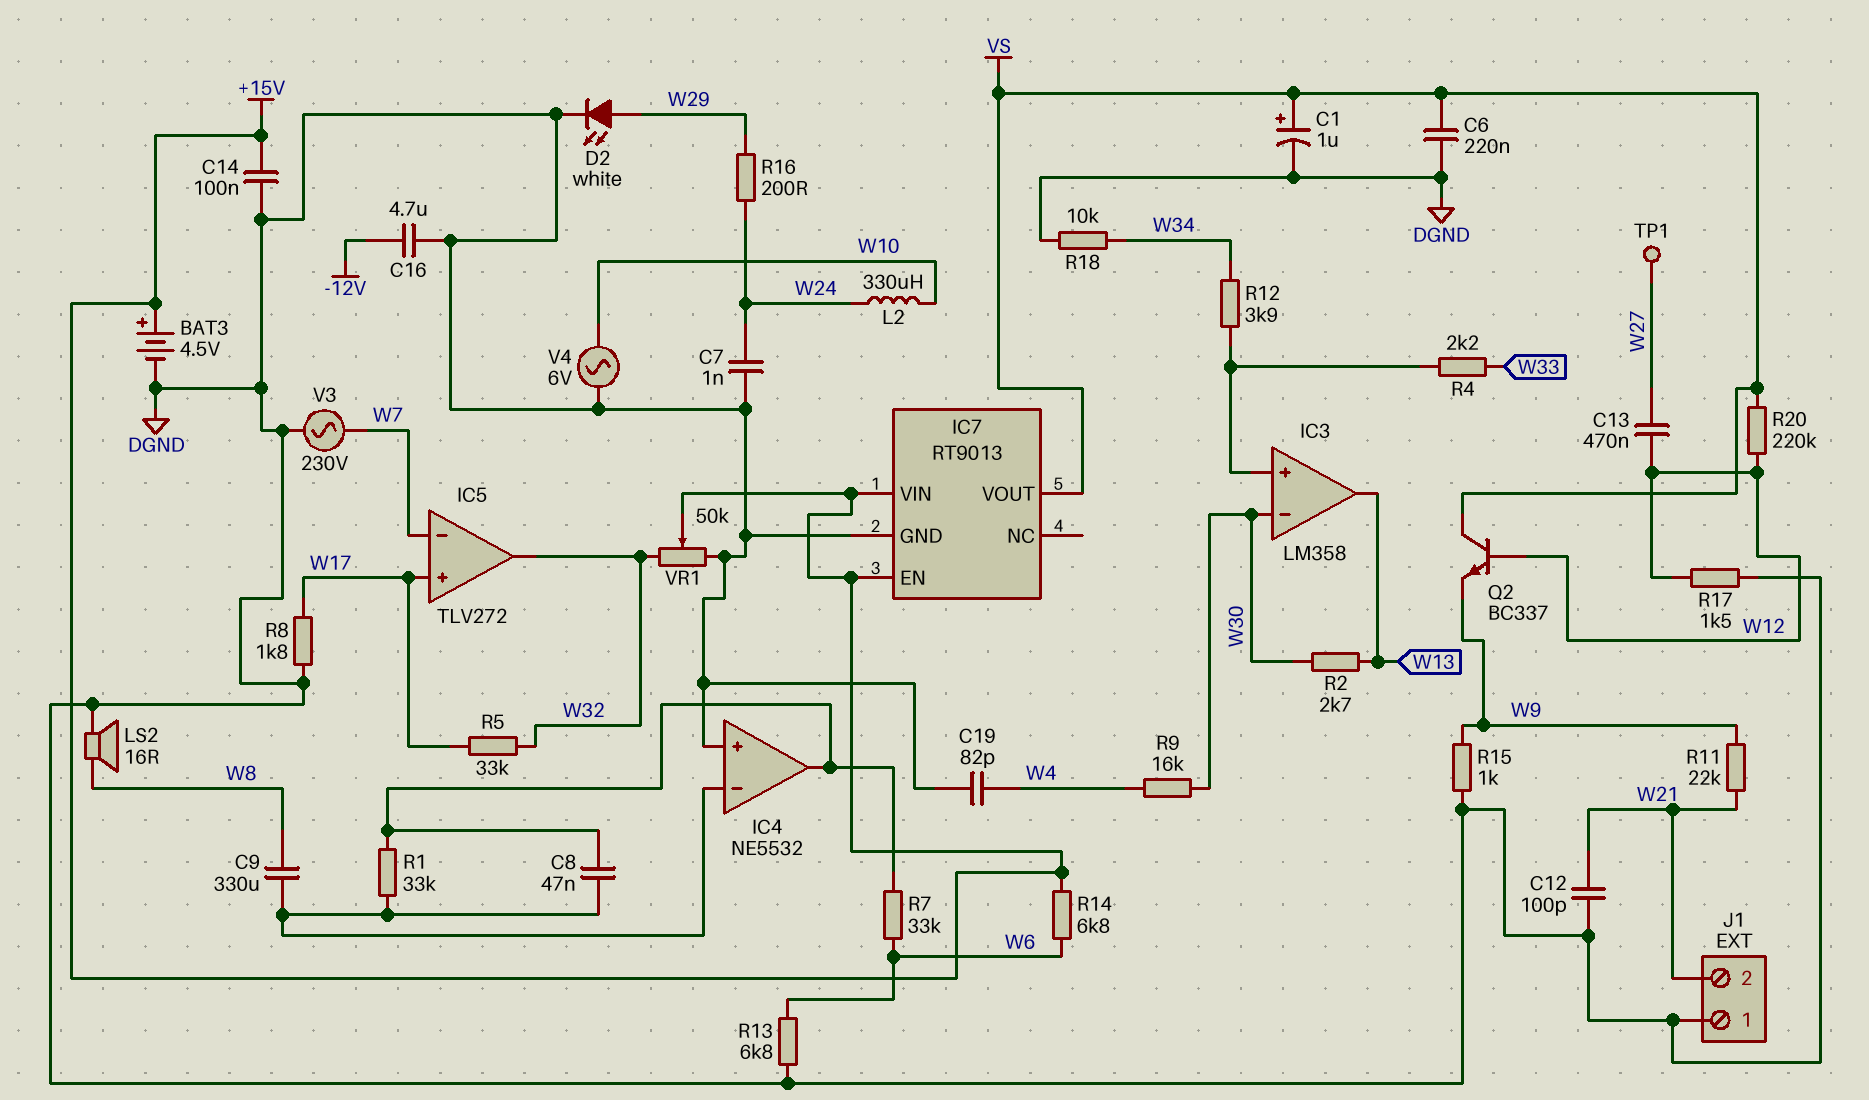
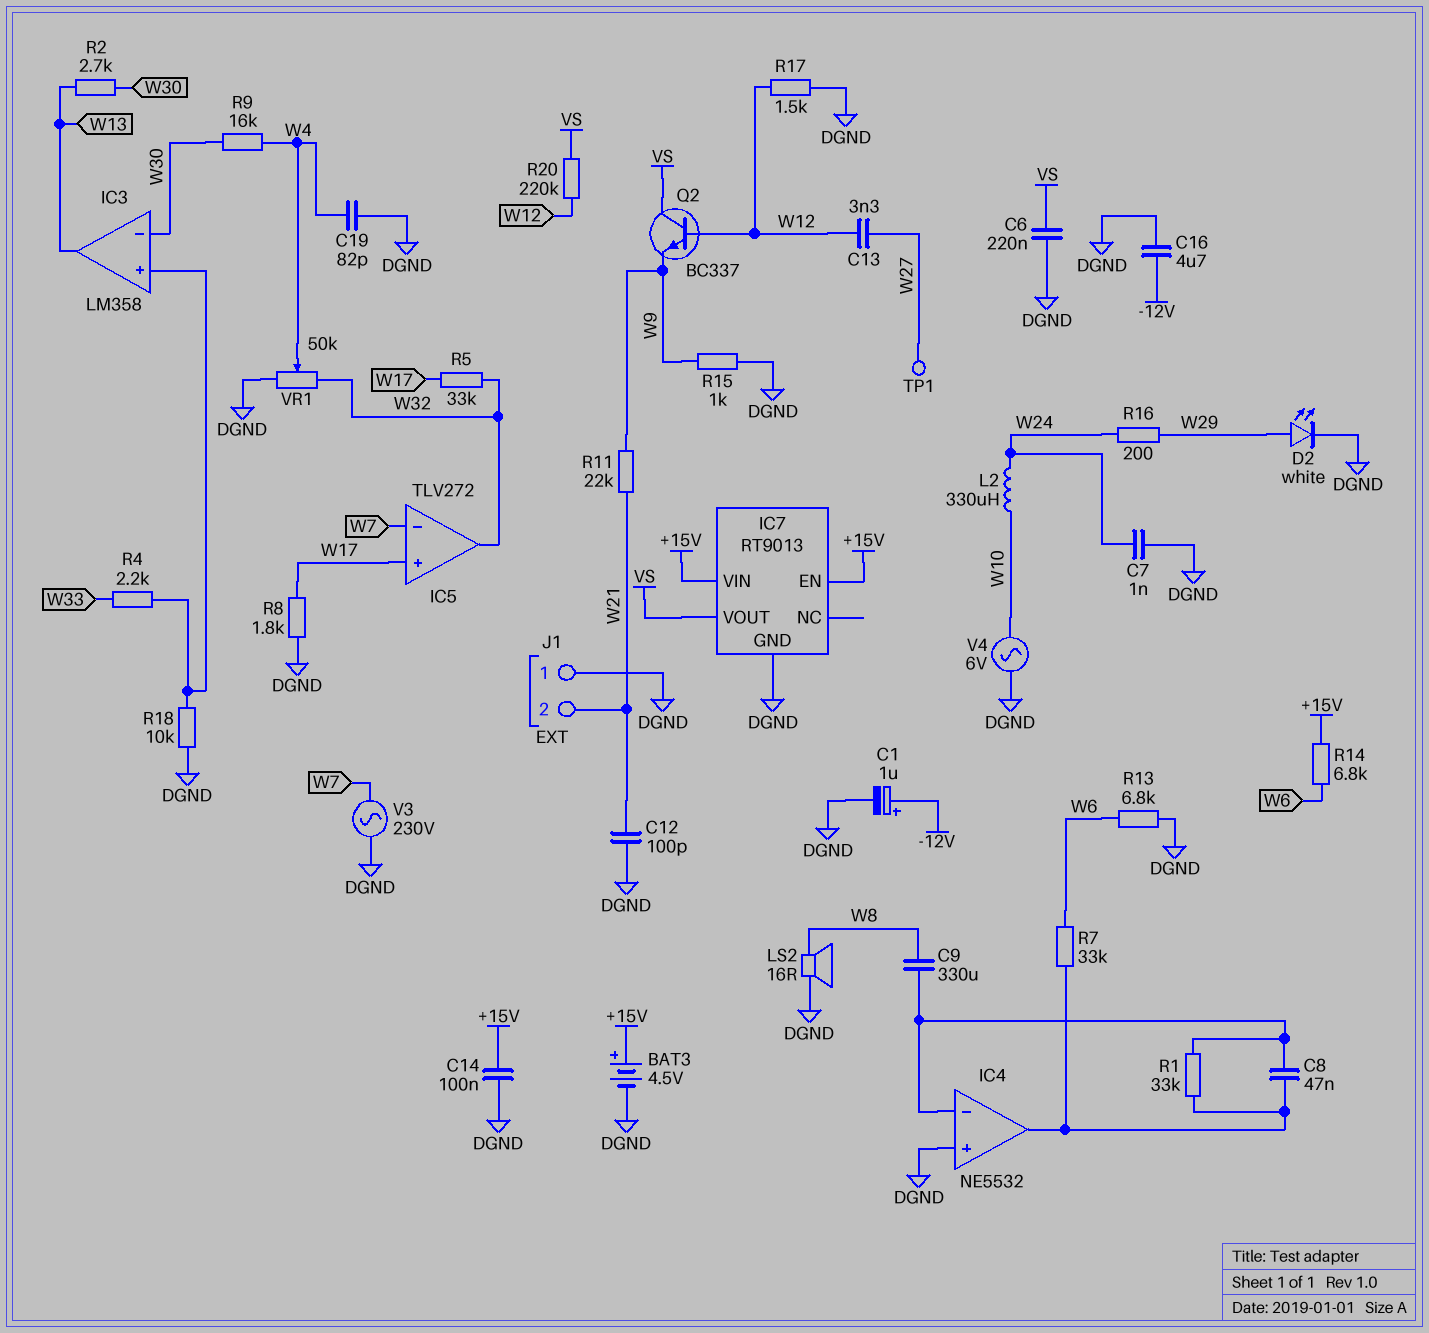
C1: 1uF (plus VS, minus DGND) -> 1uF (plus -12V, minus DGND)
C13: 470nF (W12, W27) -> 3.3nF (W12, W27)
R12: 3.9k (IC3/in+, W34) -> none
R18: 10k (DGND, W34) -> 10k (DGND, IC3/in+)
VR1: 50k (DGND, W32, wiper +15V) -> 50k (DGND, W32, wiper W4)

